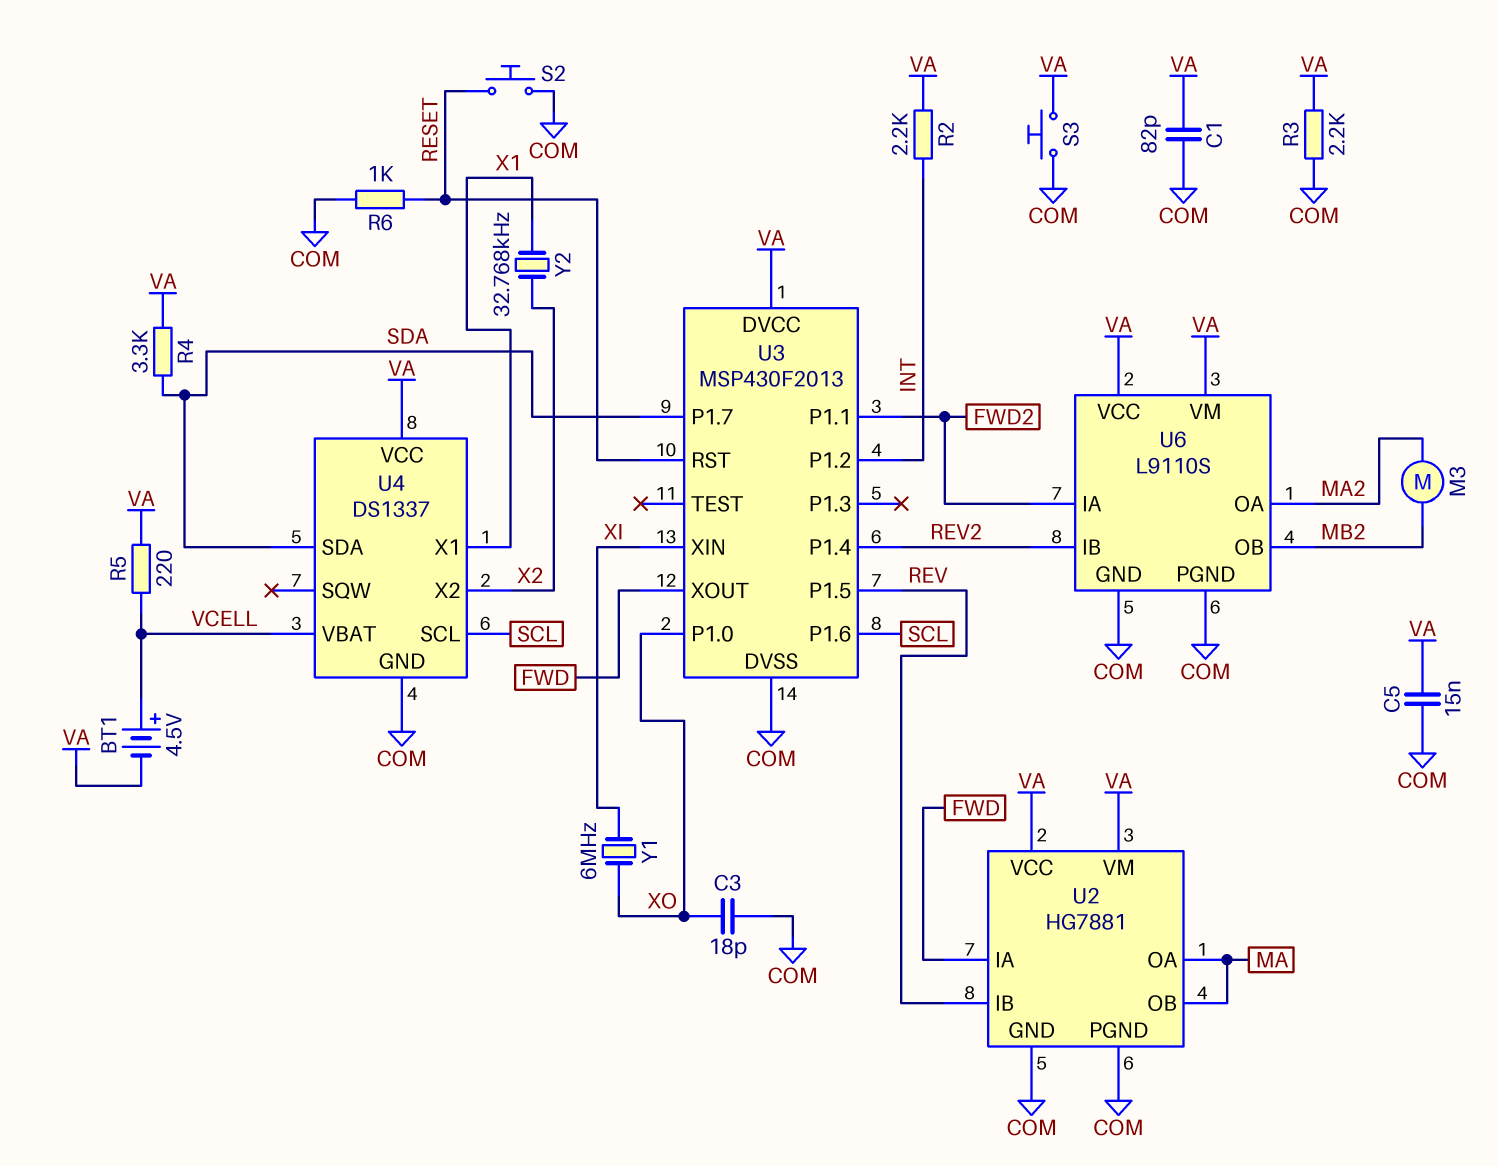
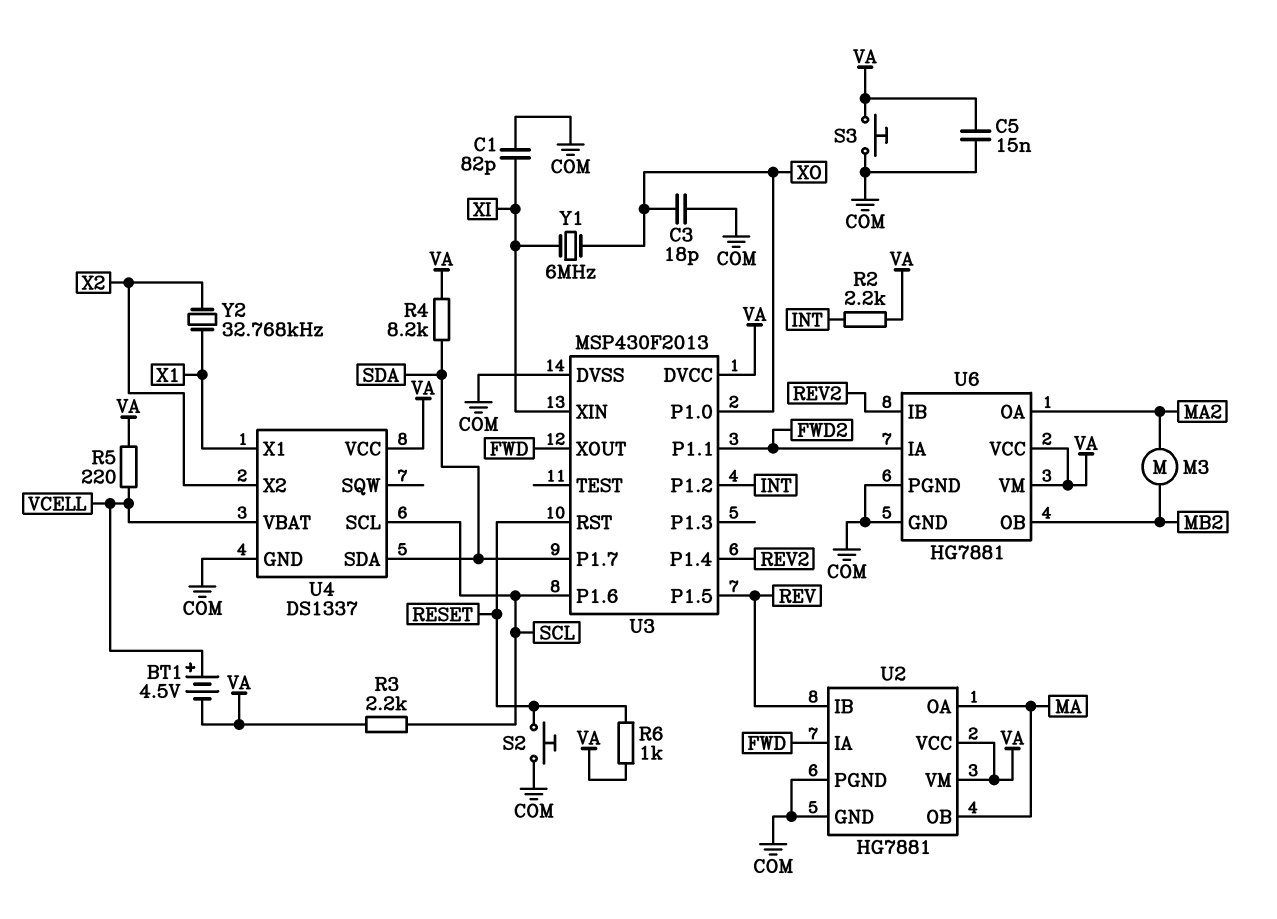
C1: 82pF (COM, VA) -> 82pF (COM, XI)
R3: 2.2k (COM, VA) -> 2.2k (SCL, VA)
R4: 3.3k (SDA, VA) -> 8.2k (SDA, VA)
R6: 1k (COM, RESET) -> 1k (RESET, VA)
U6: L9110S -> HG7881

